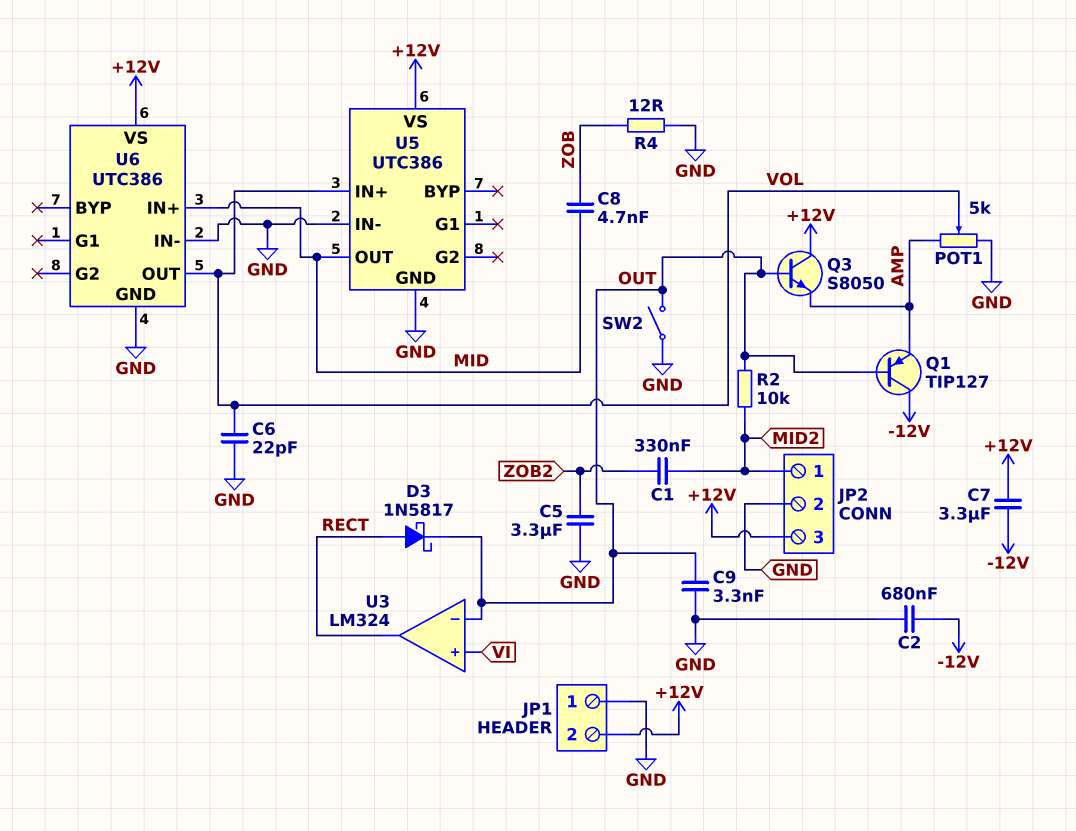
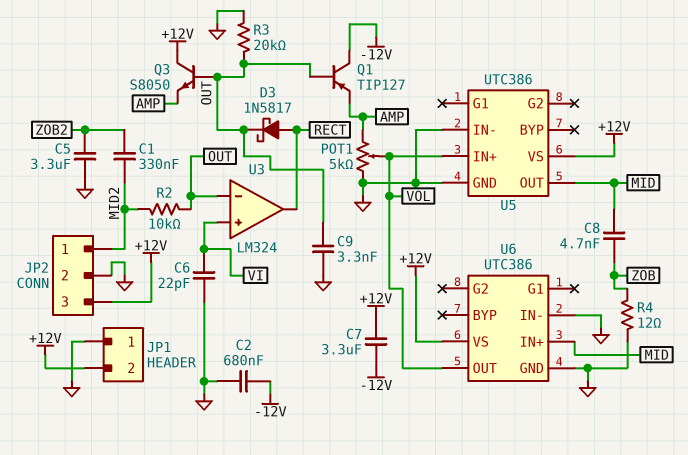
C6: 22pF (GND, VOL) -> 22pF (GND, VI)
R3: none -> 20k (GND, OUT)
SW2: switch (GND, OUT) -> none

